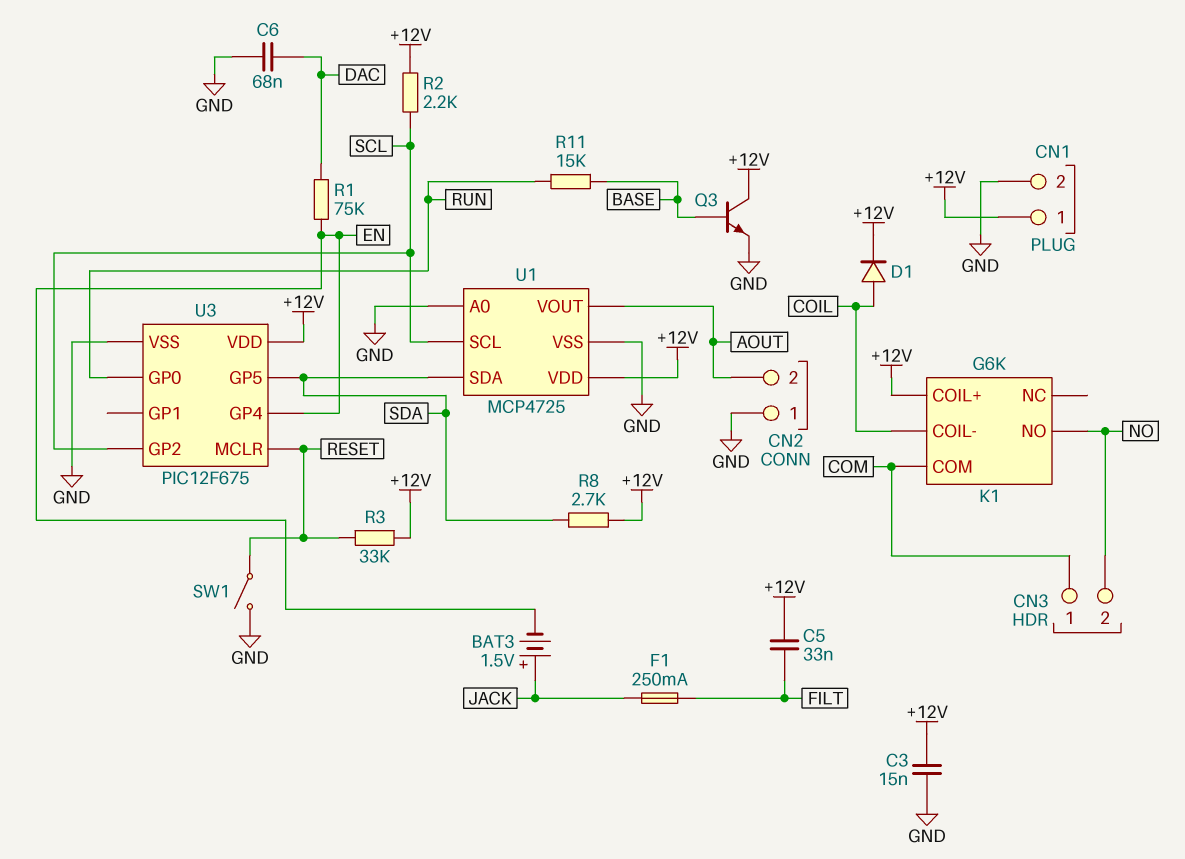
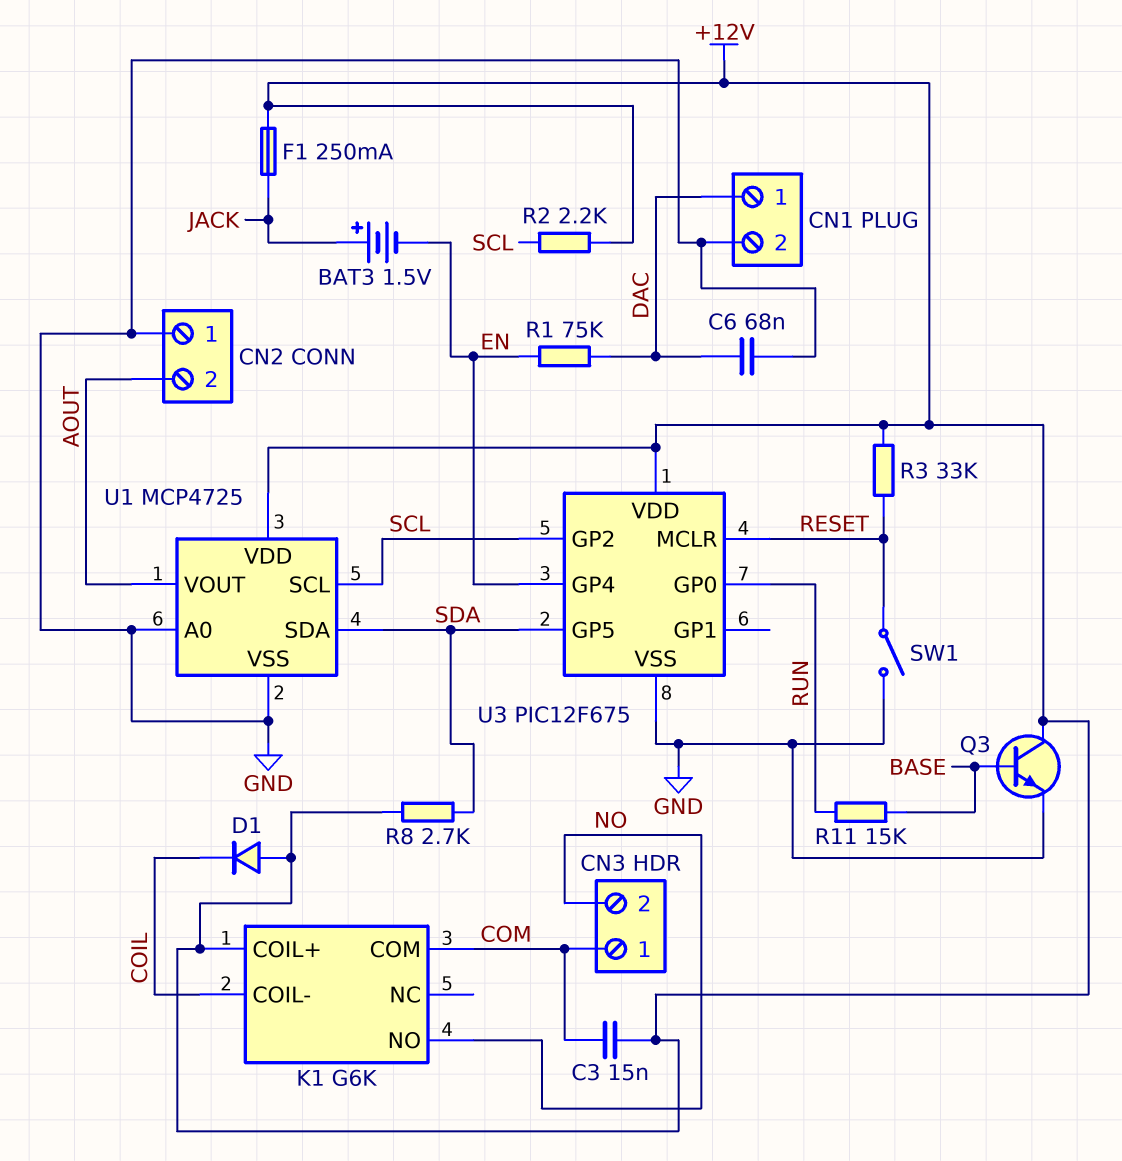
C3: 15nF (+12V, GND) -> 15nF (+12V, COM)
C5: 33nF (+12V, FILT) -> none
CN1 pin 1: +12V -> DAC
D1: diode (A COIL, K +12V) -> diode (A +12V, K COIL)
F1: 250mA (FILT, JACK) -> 250mA (+12V, JACK)

